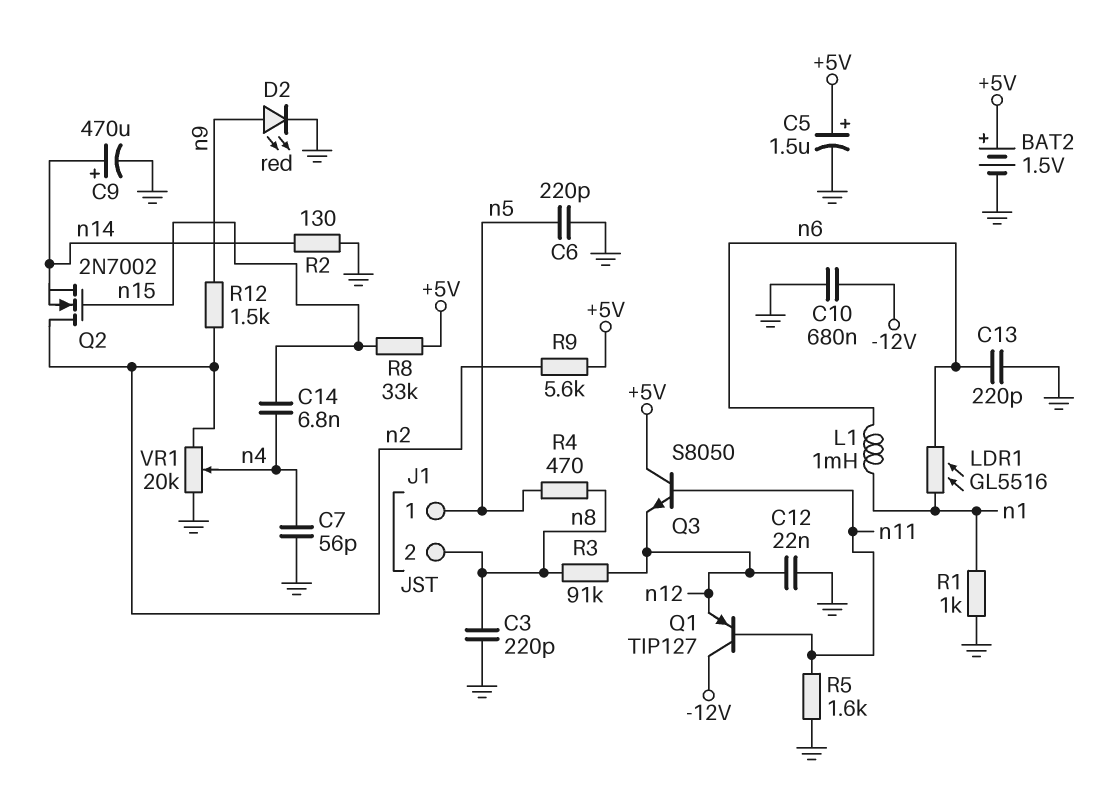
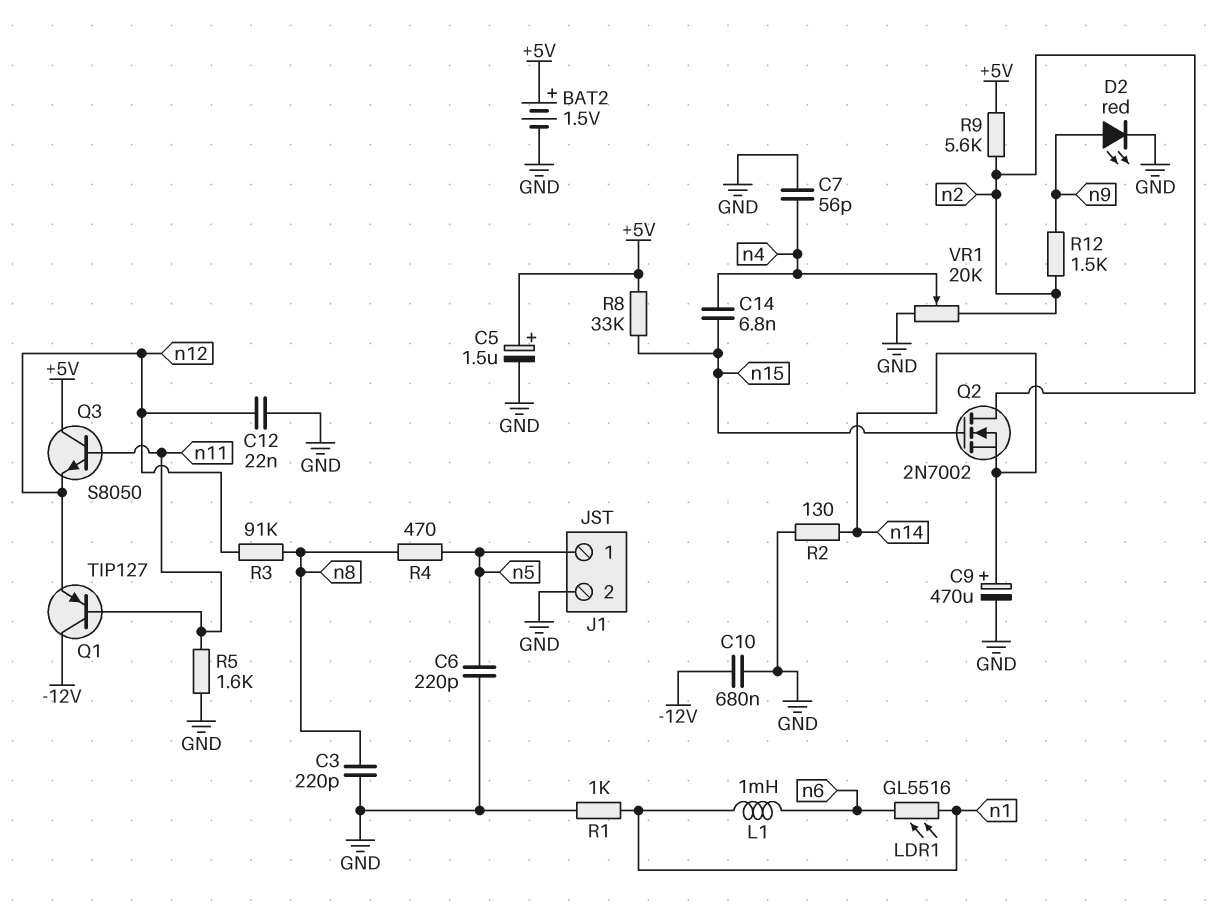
C13: 220pF (GND, n6) -> none
J1 pin 2: n8 -> GND

